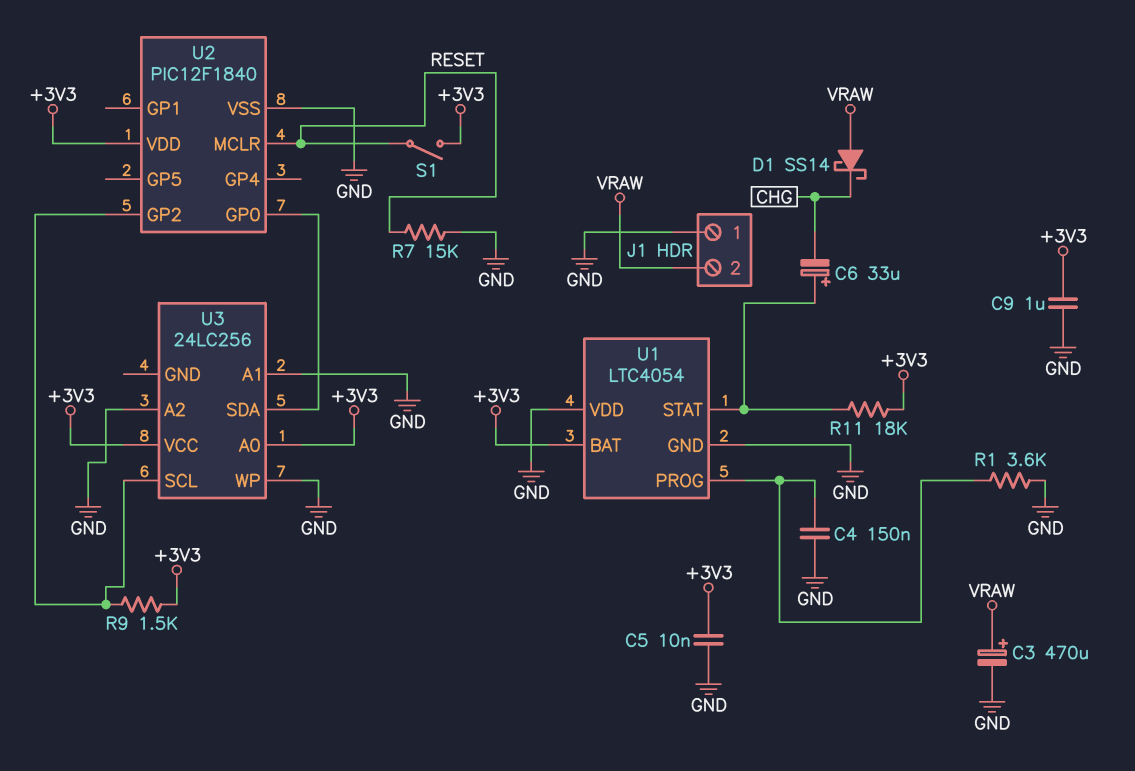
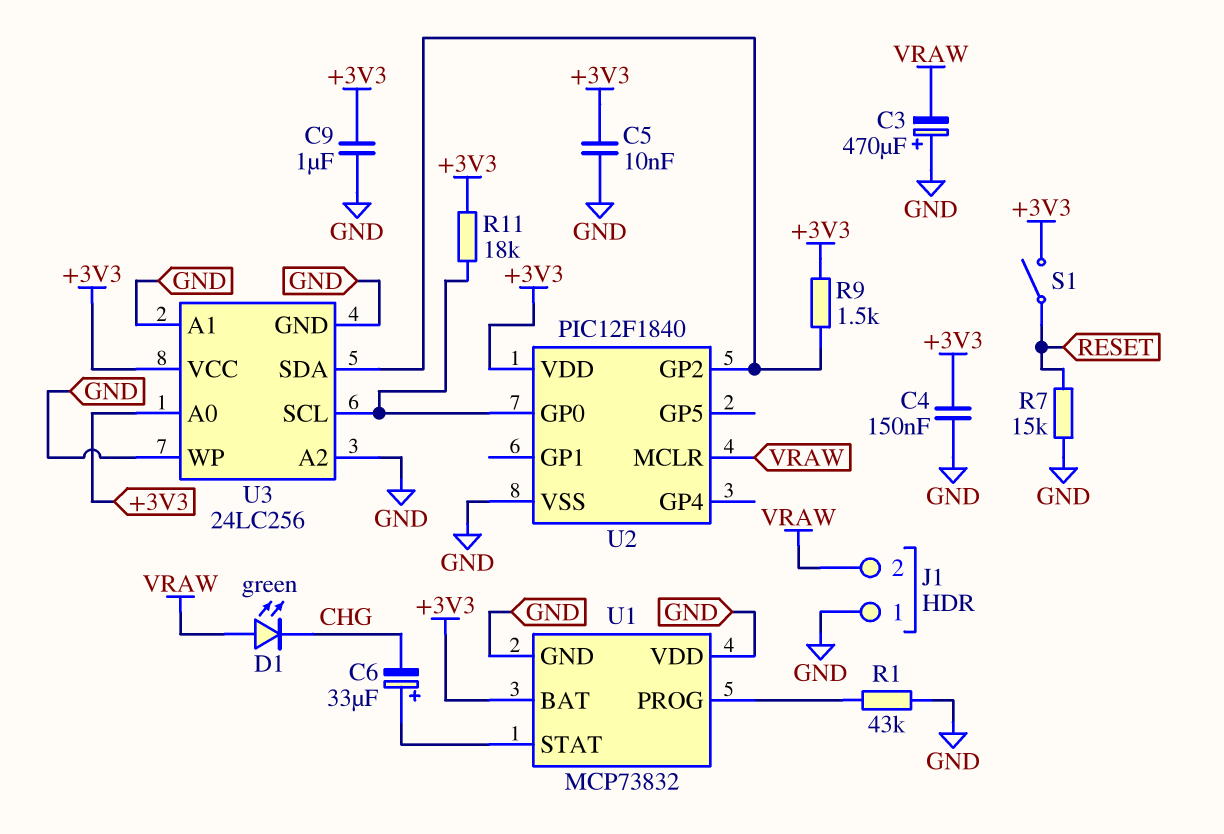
C3: 470uF (plus VRAW, minus GND) -> 470uF (plus GND, minus VRAW)
C4: 150nF (GND, U1/PROG) -> 150nF (+3V3, GND)
D1: schottky SS14 (A VRAW, K CHG) -> LED green (A VRAW, K CHG)
R1: 3.6k (GND, U1/PROG) -> 43k (GND, U1/PROG)
R11: 18k (+3V3, U1/STAT) -> 18k (+3V3, U2/GP0)
U1: LTC4054 -> MCP73832
U2 pin MCLR: RESET -> VRAW
U3 pin GND: none -> GND
U3 pin SCL: U2/GP2 -> U2/GP0
U3 pin SDA: U2/GP0 -> U2/GP2

